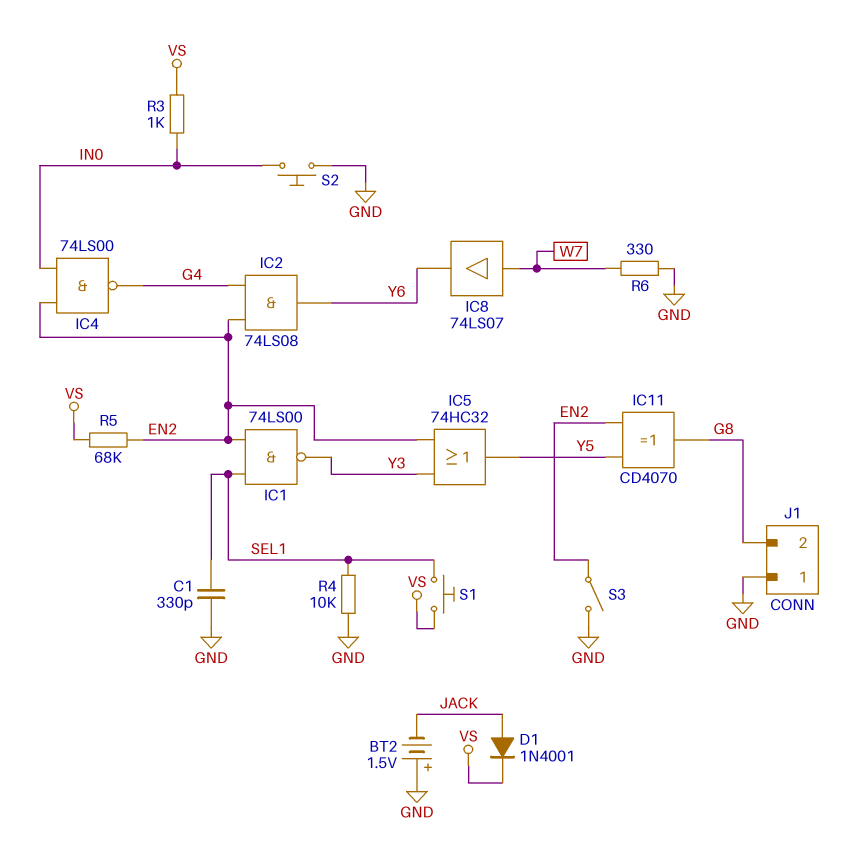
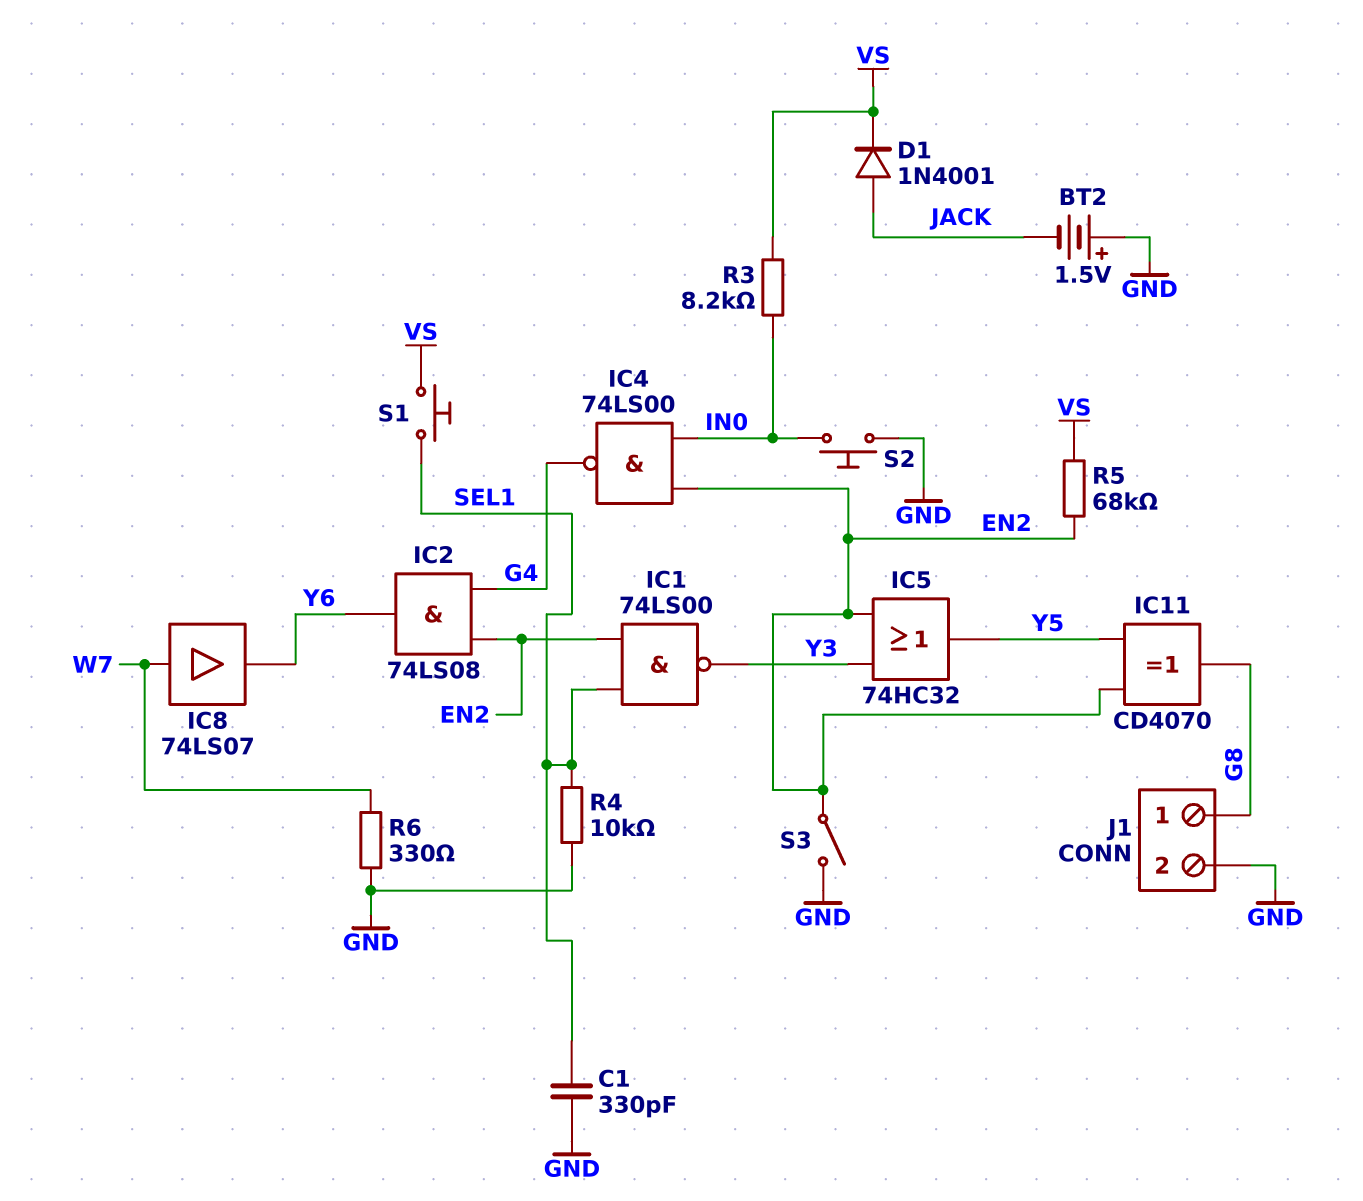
J1 pin 1: GND -> G8
J1 pin 2: G8 -> GND
R3: 1k (IN0, VS) -> 8.2k (IN0, VS)

